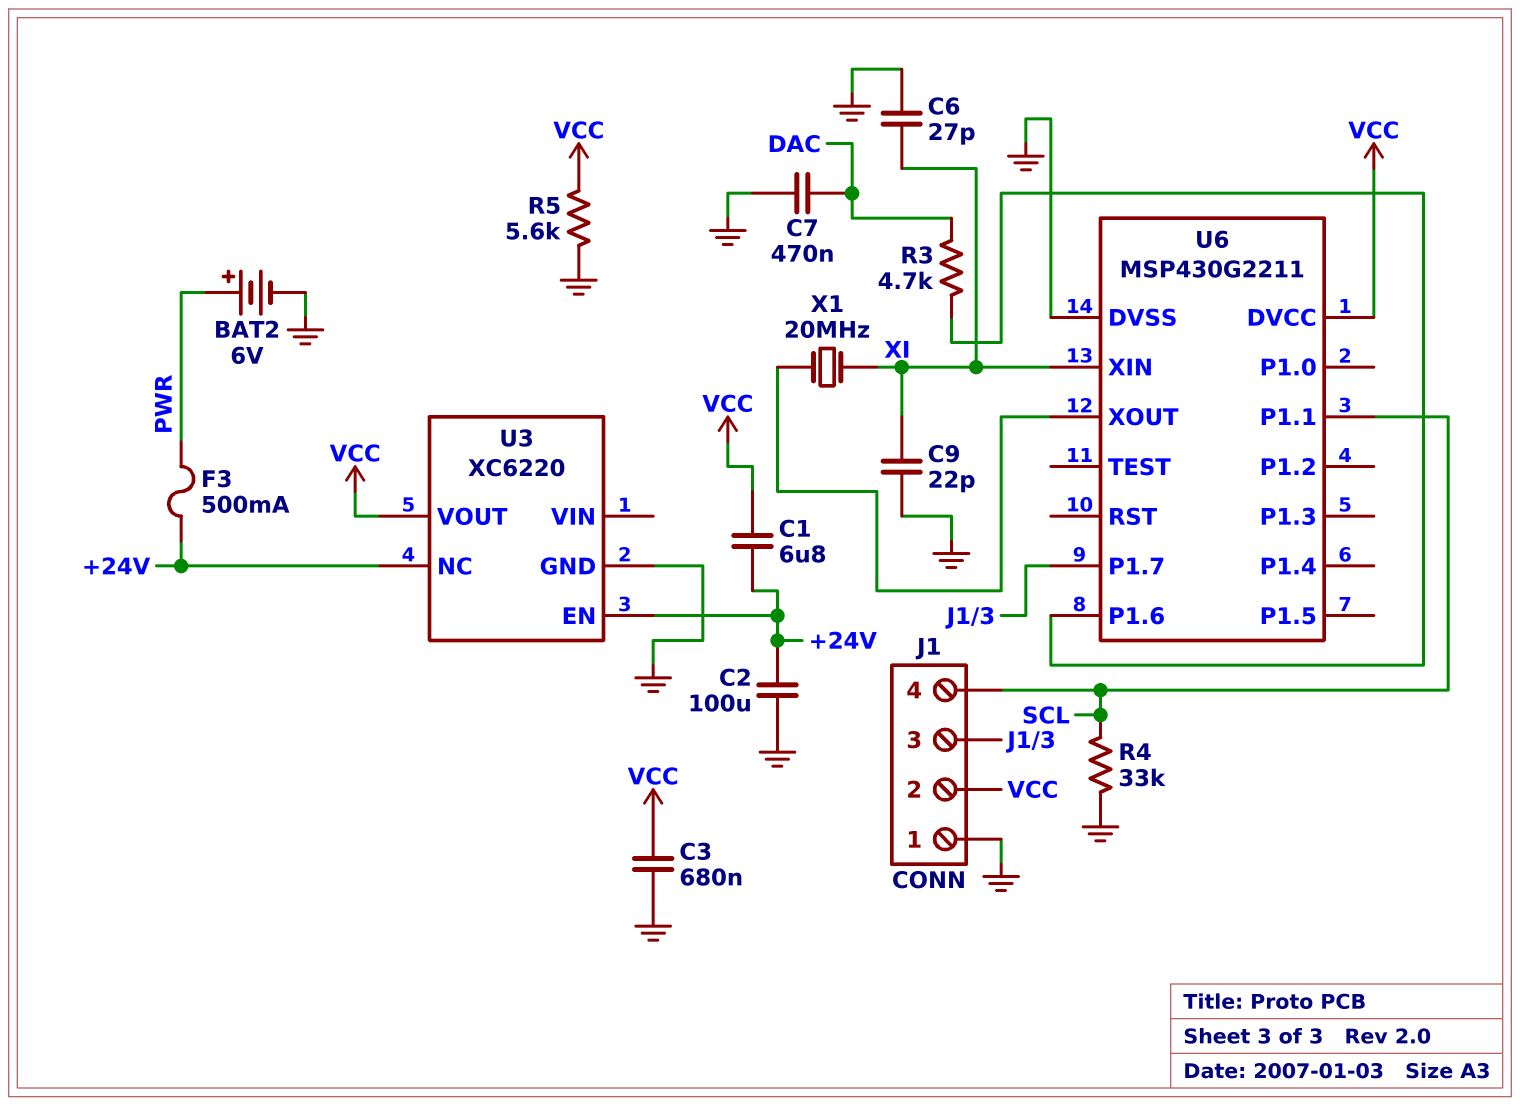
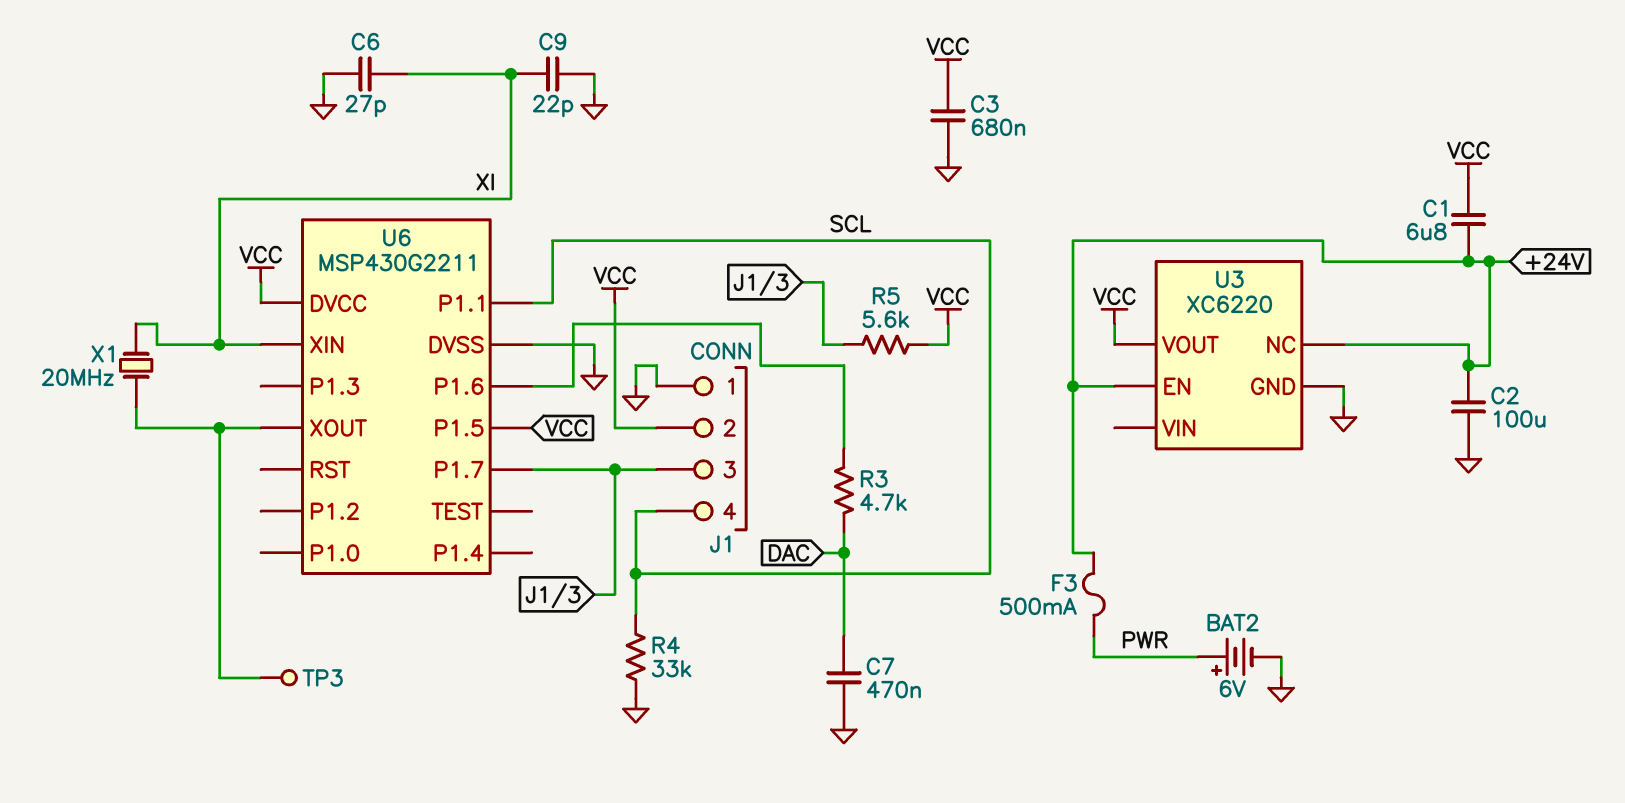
R5: 5.6k (GND, VCC) -> 5.6k (J1/3, VCC)
TP3: none -> test point (U6/XOUT)
U6 pin P1.5: none -> VCC

